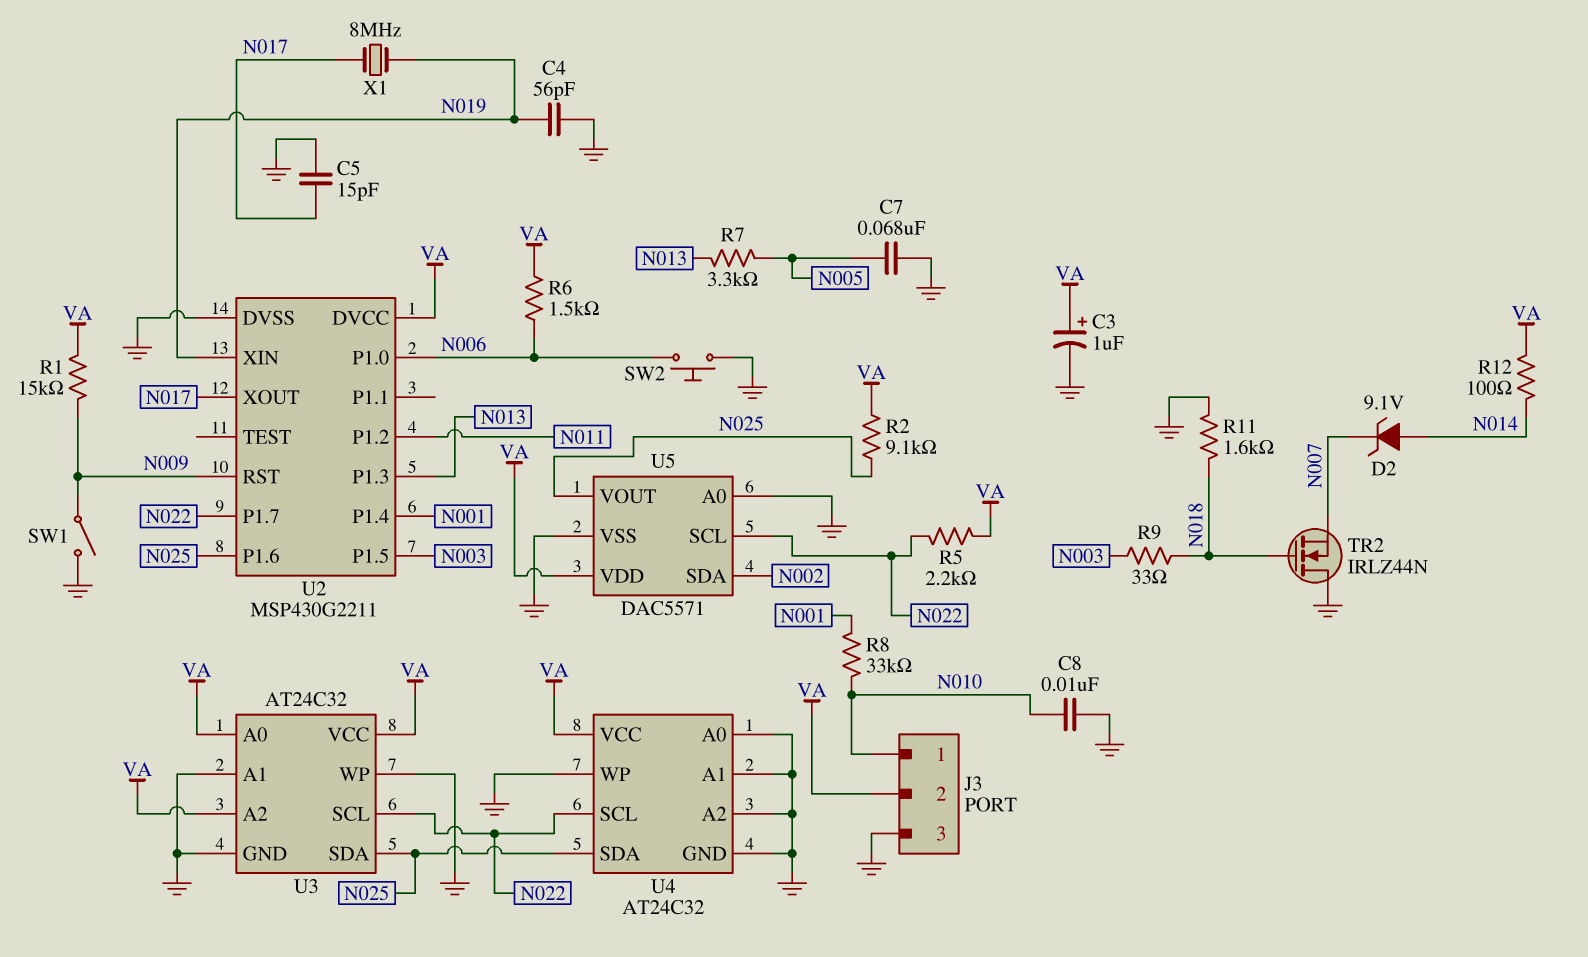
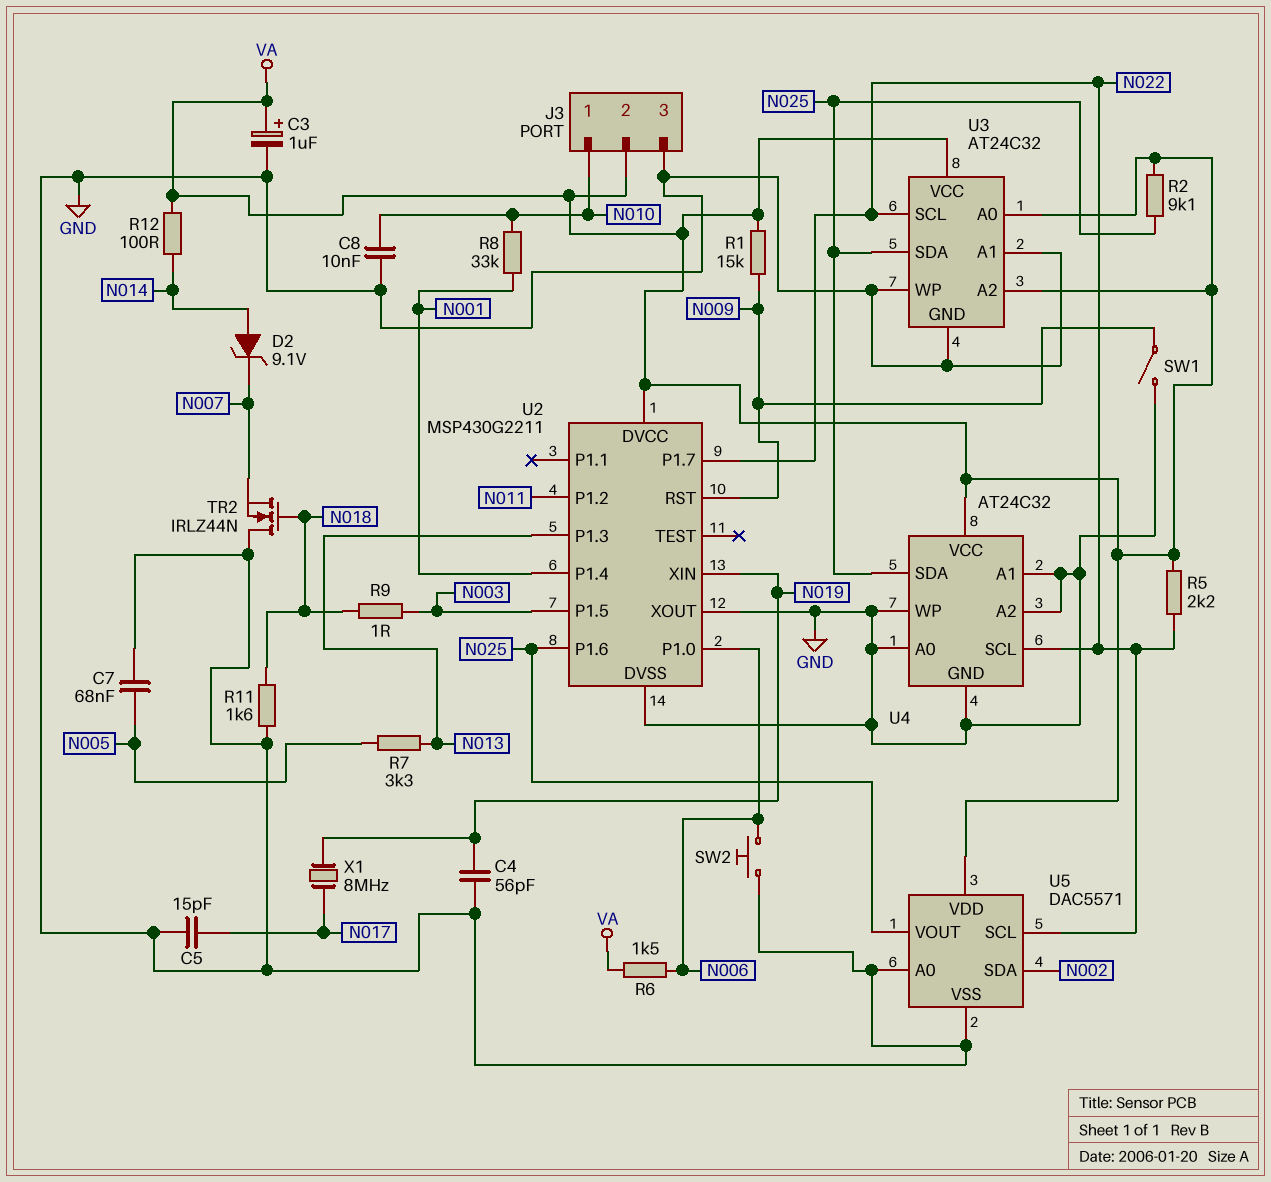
R9: 33 (N003, N018) -> 1 (N003, N018)
U2 pin XOUT: N017 -> GND

